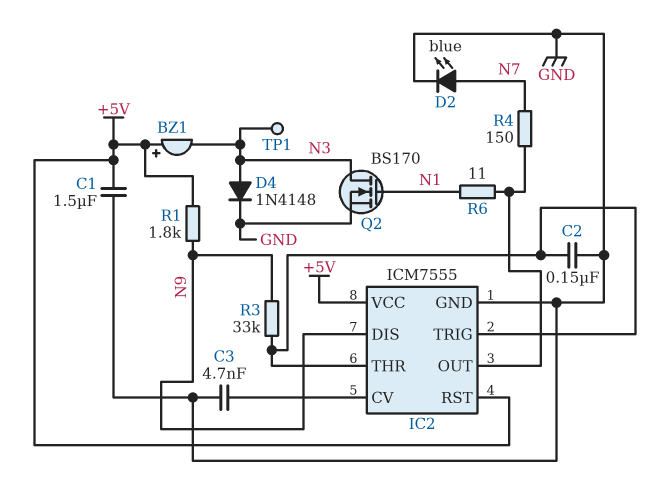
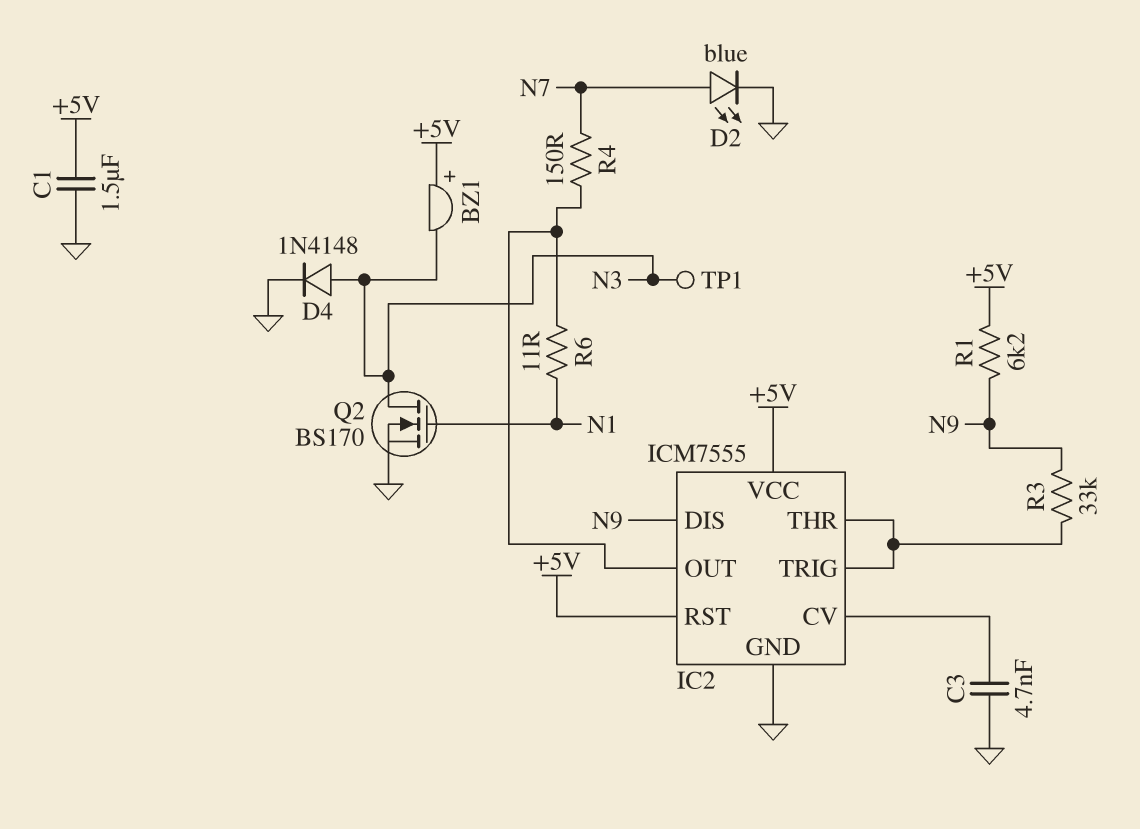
C2: 150nF (GND, IC2/THR) -> none
R1: 1.8k (+5V, N9) -> 6.2k (+5V, N9)

